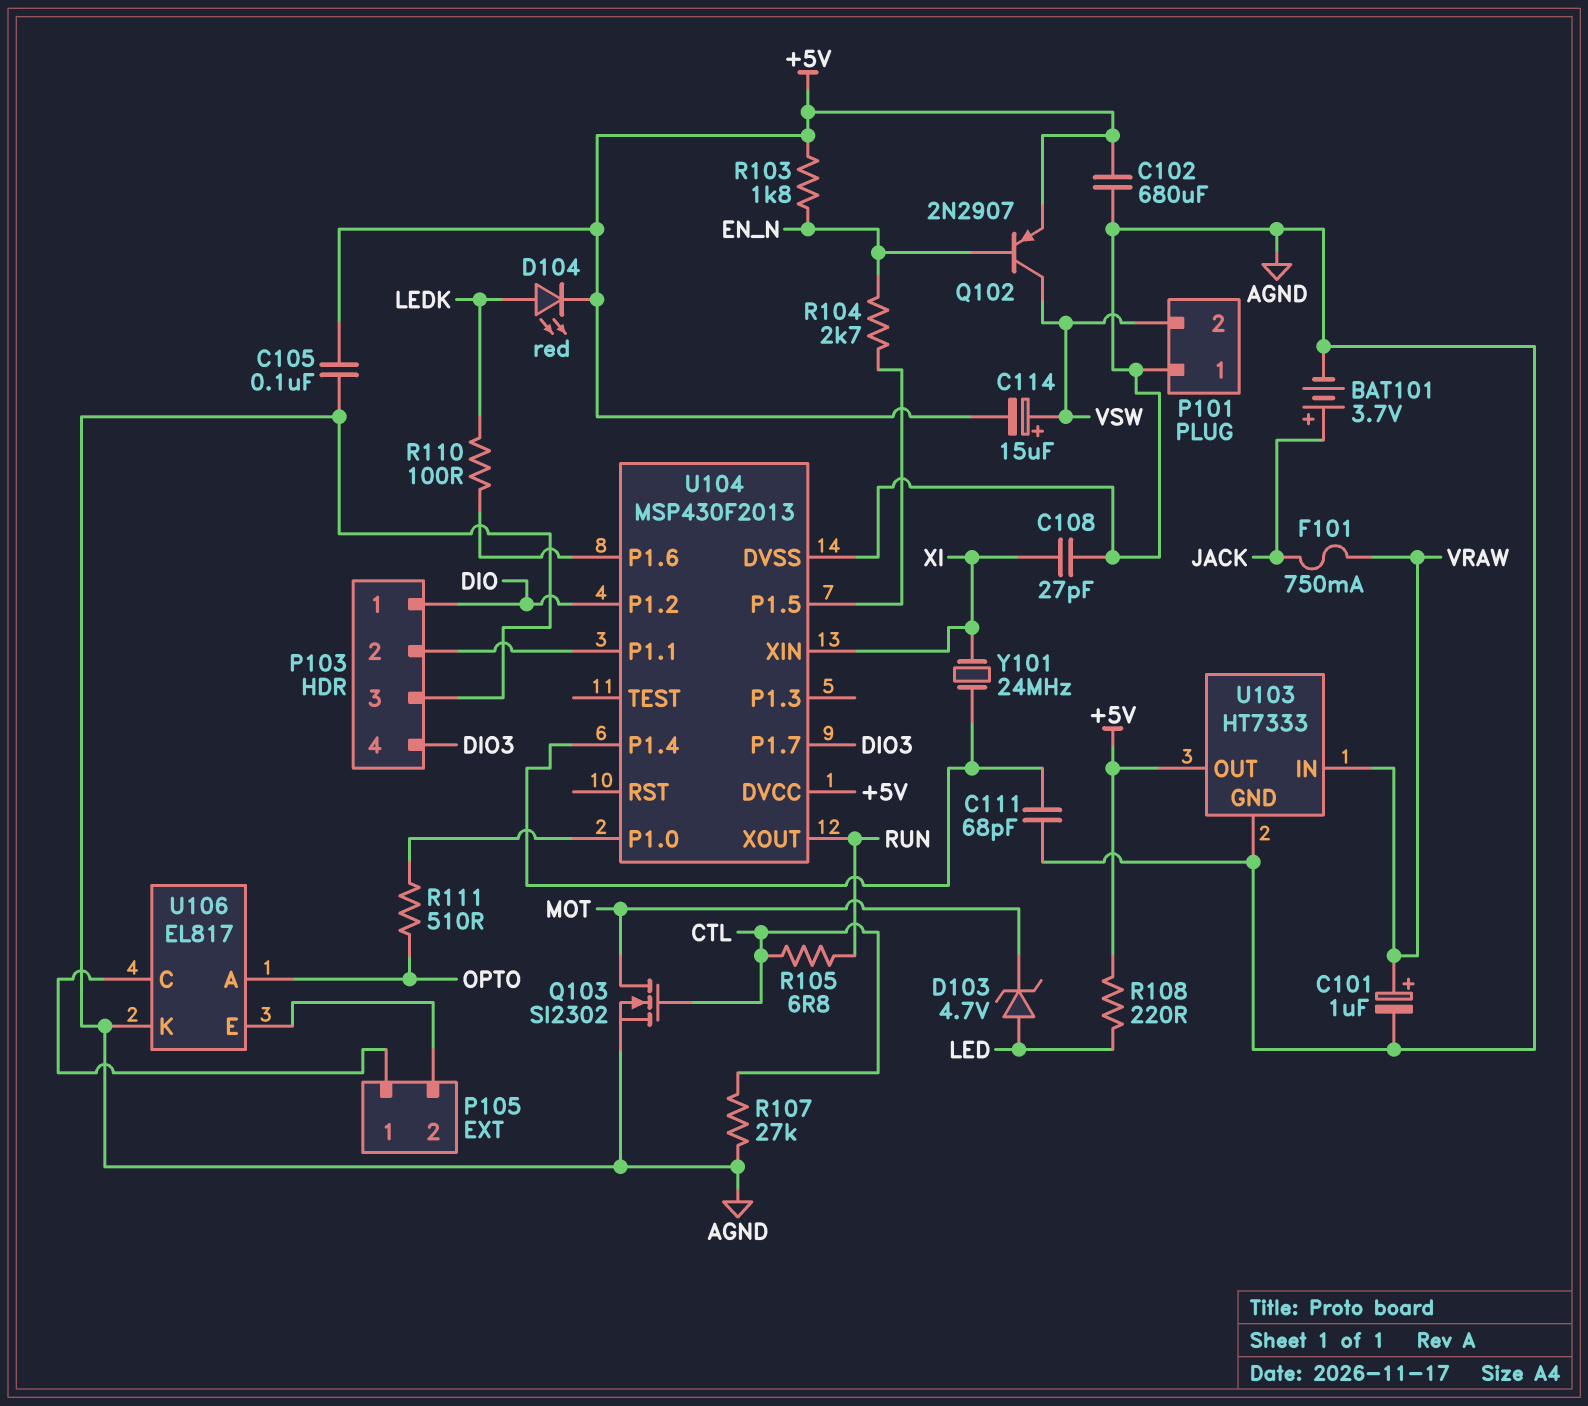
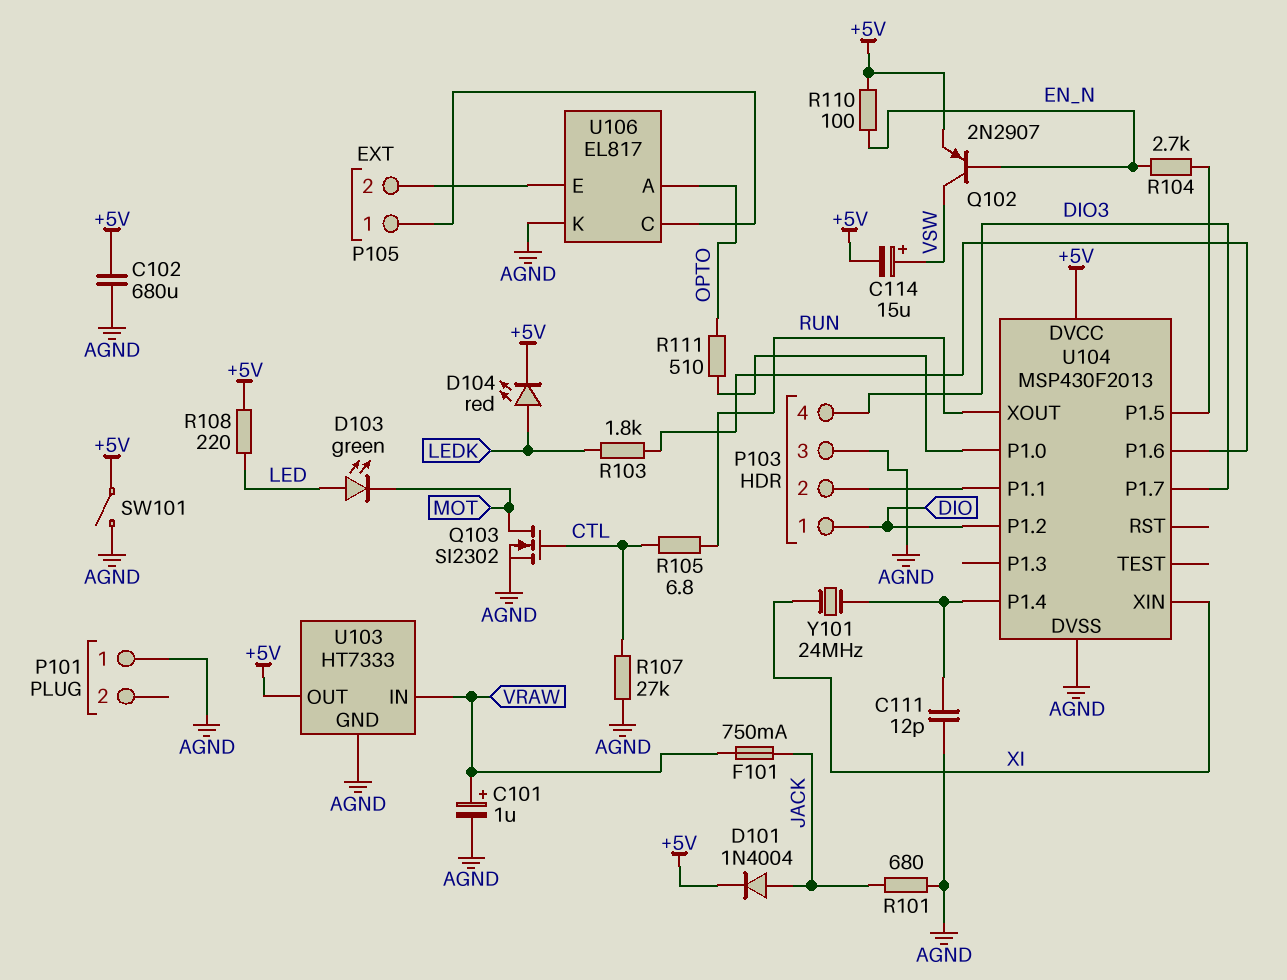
BAT101: 3.7V (plus JACK, minus AGND) -> none
C105: 100nF (+5V, AGND) -> none
C108: 27pF (AGND, XI) -> none
C111: 68pF (AGND, U104/P1.4) -> 12pF (AGND, U104/P1.4)
D101: none -> diode 1N4004 (A JACK, K +5V)
D103: zener 4.7V (A LED, K MOT) -> LED green (A LED, K MOT)
P101 pin 2: VSW -> none
R101: none -> 680 (AGND, JACK)
R103: 1.8k (+5V, EN_N) -> 1.8k (LEDK, U104/P1.6)
R110: 100 (LEDK, U104/P1.6) -> 100 (+5V, EN_N)
SW101: none -> switch (+5V, AGND)

